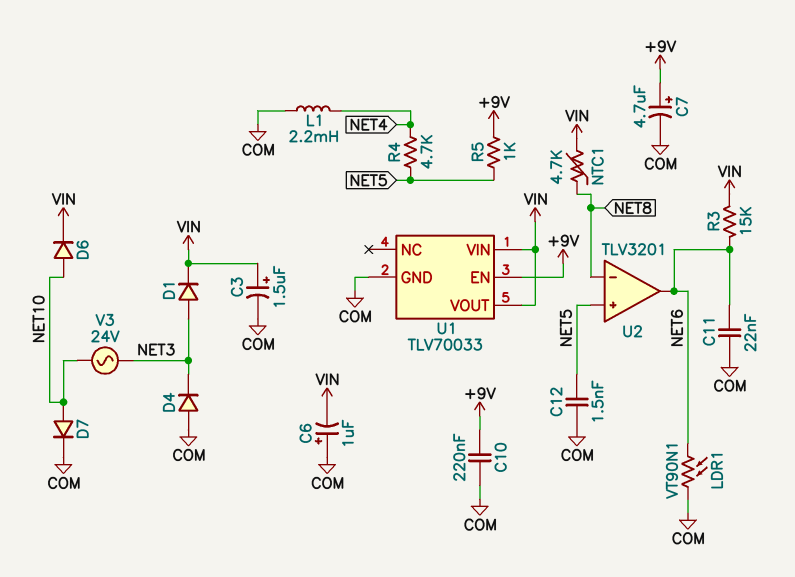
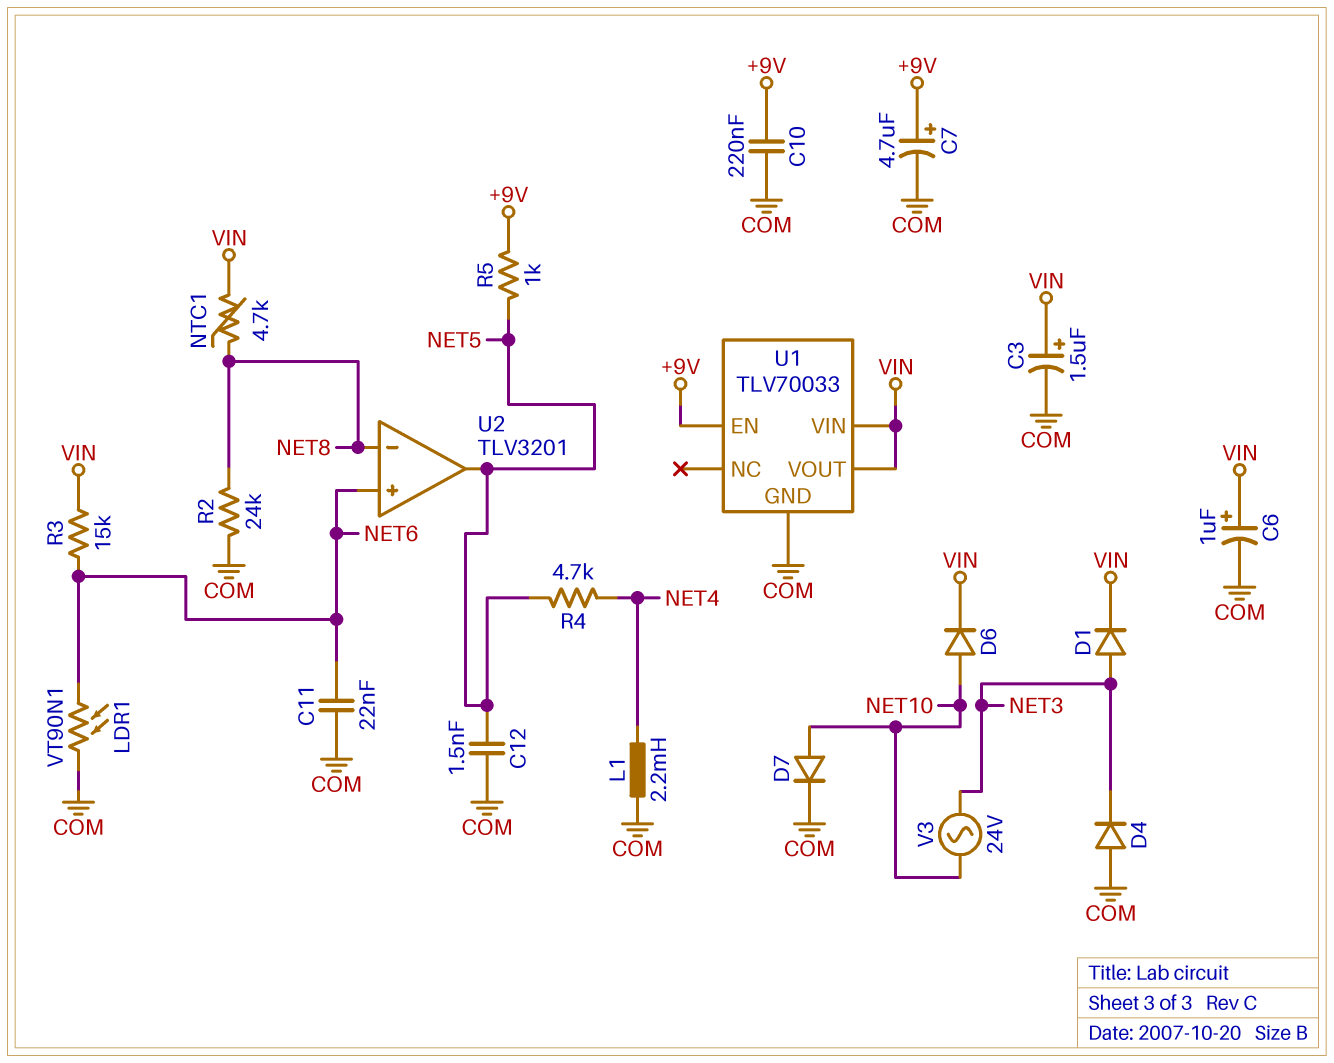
C6: 1uF (plus COM, minus VIN) -> 1uF (plus VIN, minus COM)
R2: none -> 24k (COM, NET8)
U2 pin in+: NET5 -> NET6
U2 pin out: NET6 -> NET5

